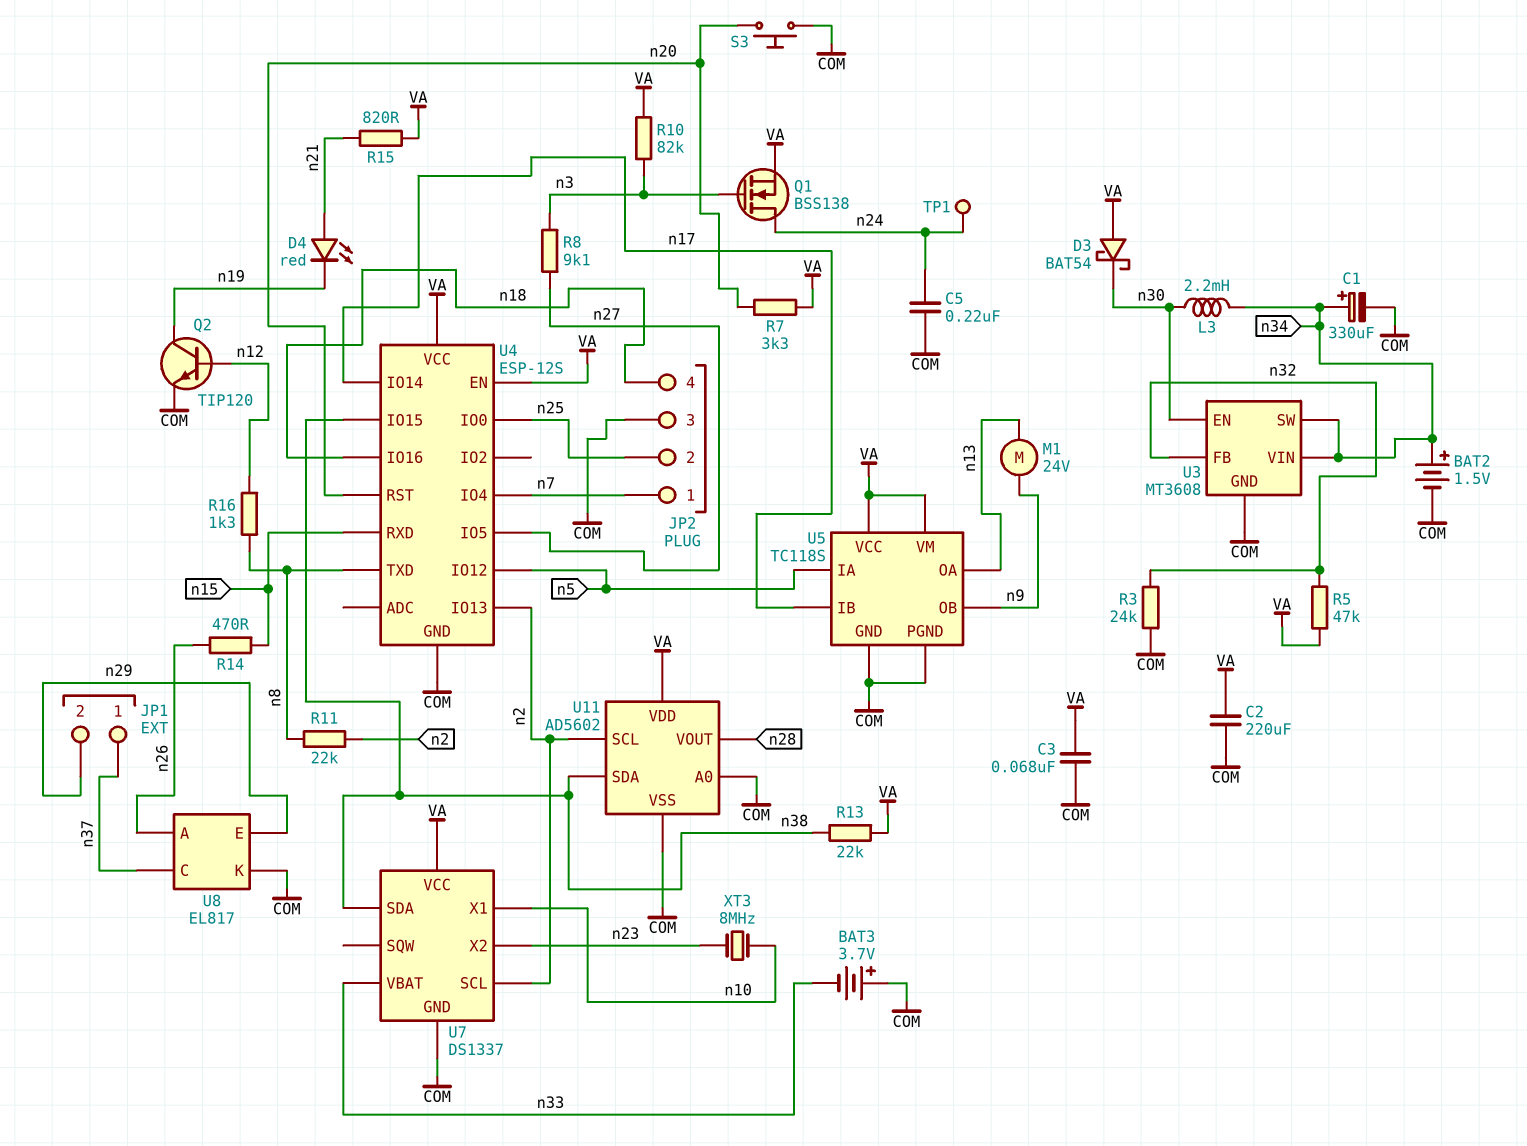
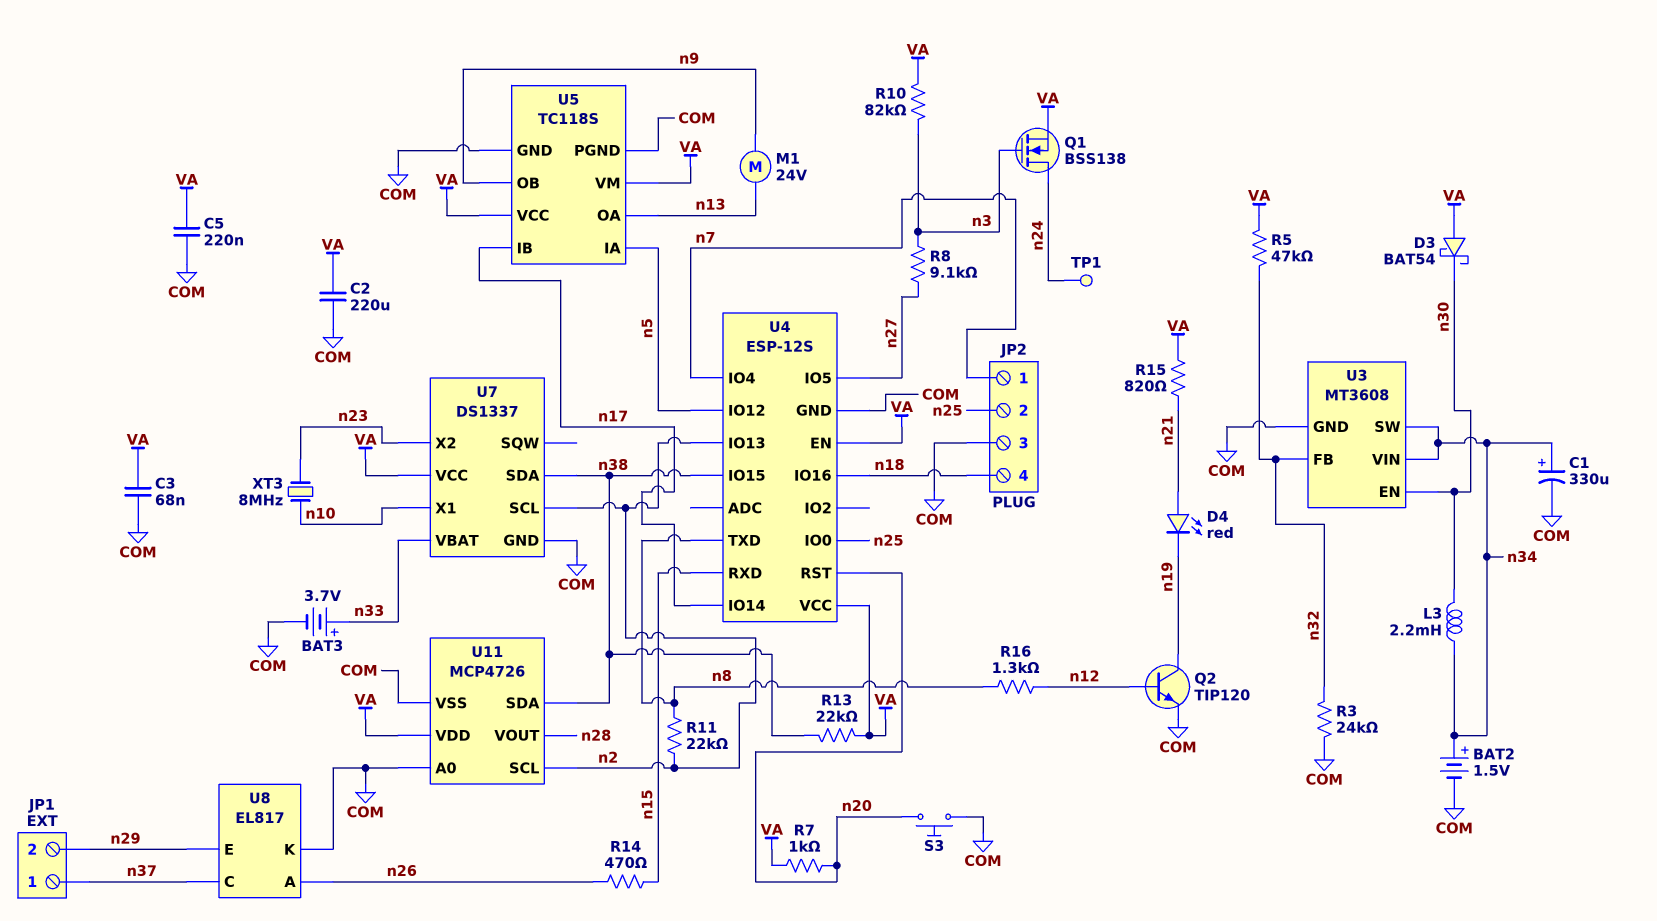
BAT3: 3.7V (plus COM, minus n33) -> 3.7V (plus n33, minus COM)
C5: 220nF (COM, n24) -> 220nF (COM, VA)
R7: 3.3k (VA, n20) -> 1k (VA, n20)
U11: AD5602 -> MCP4726

